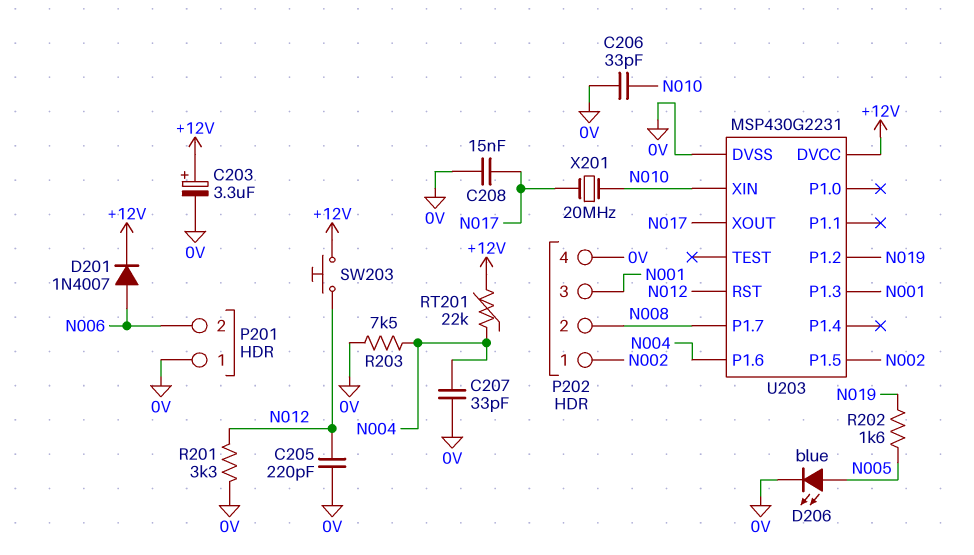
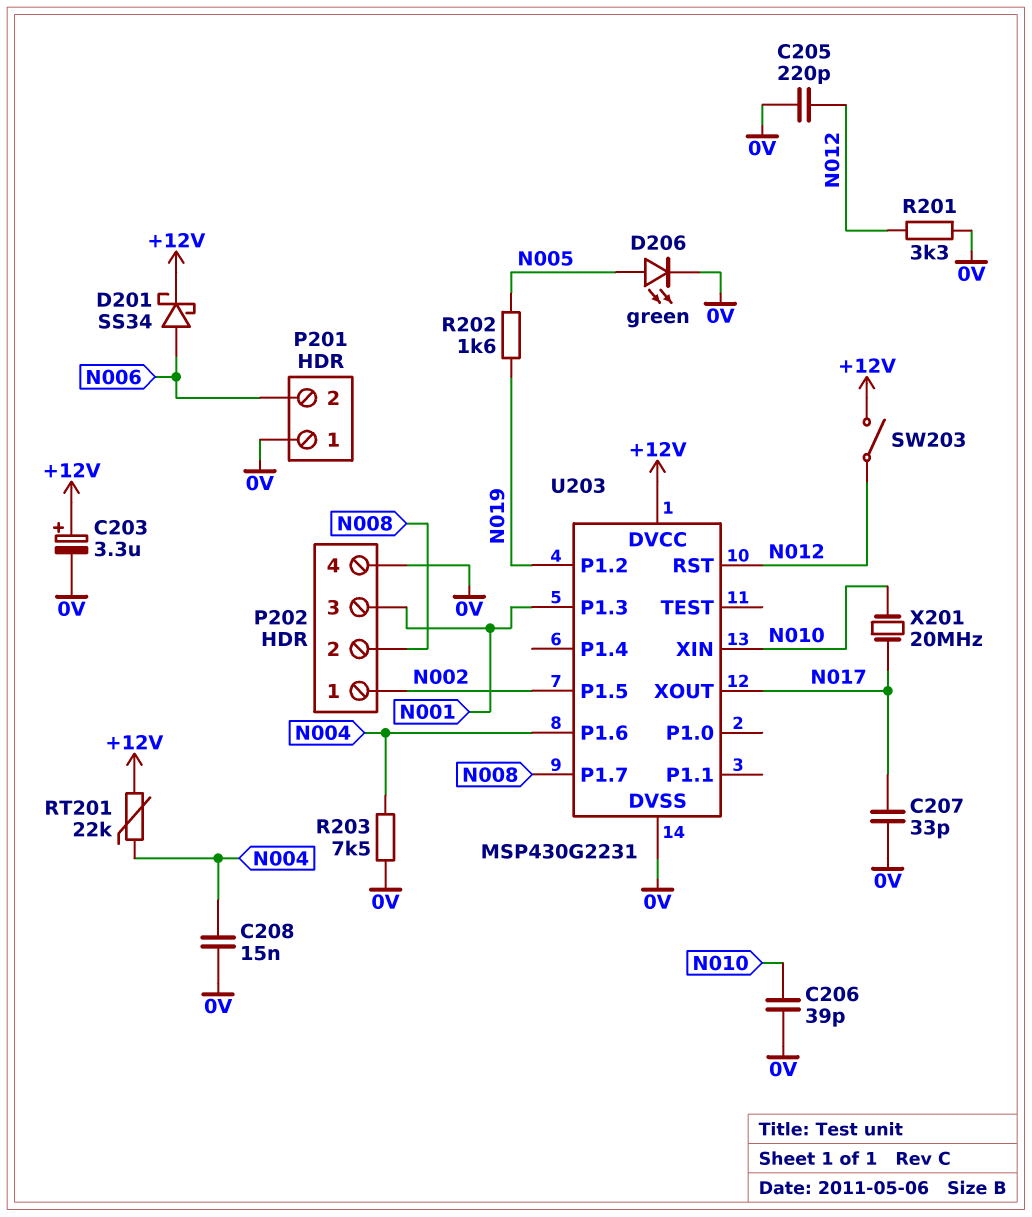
C206: 33pF (0V, N010) -> 39pF (0V, N010)
C207: 33pF (0V, N004) -> 33pF (0V, N017)
C208: 15nF (0V, N017) -> 15nF (0V, N004)
D201: diode 1N4007 (A N006, K +12V) -> schottky SS34 (A N006, K +12V)
D206: LED blue (A N005, K 0V) -> LED green (A N005, K 0V)
SW203: button (+12V, N012) -> switch (+12V, N012)

